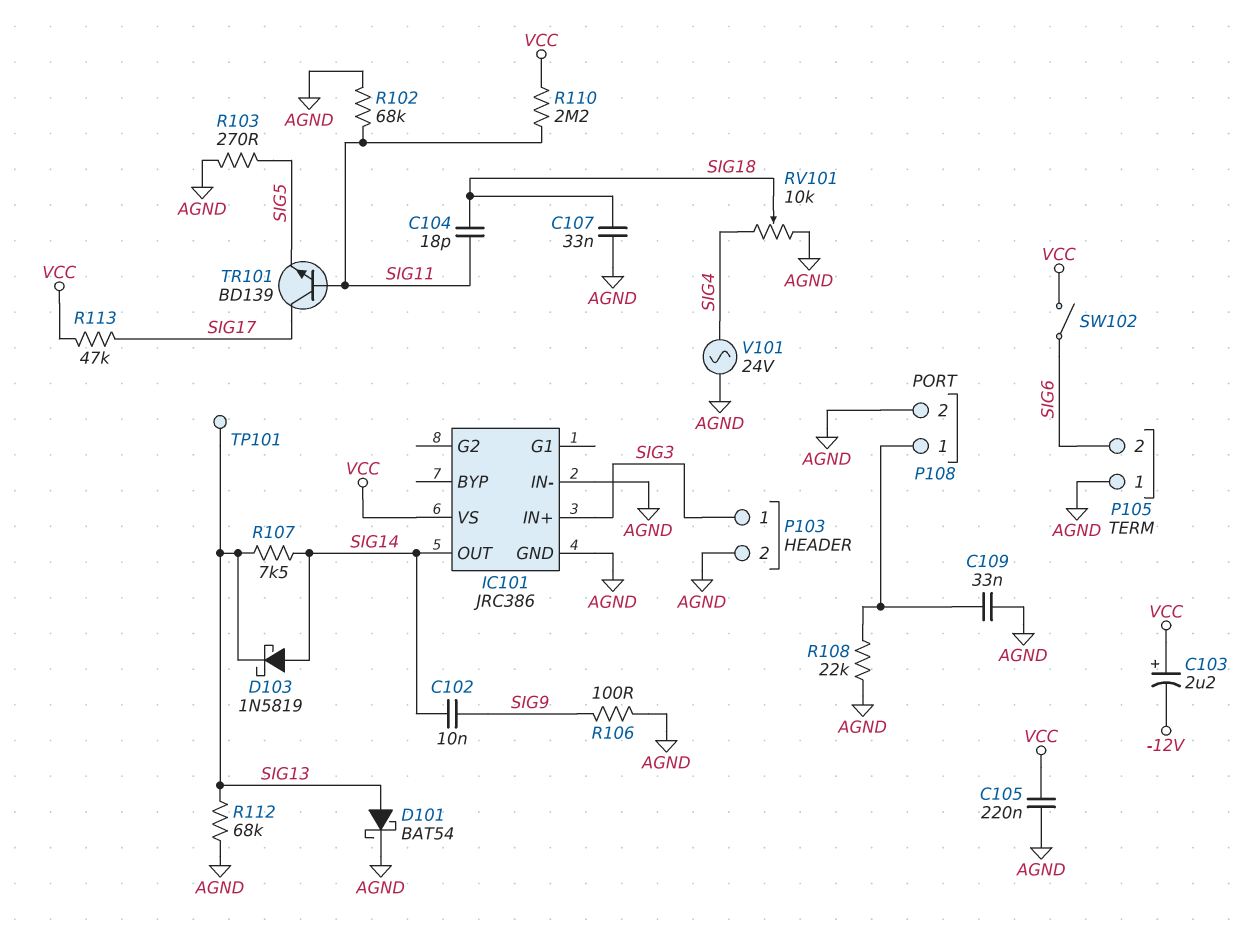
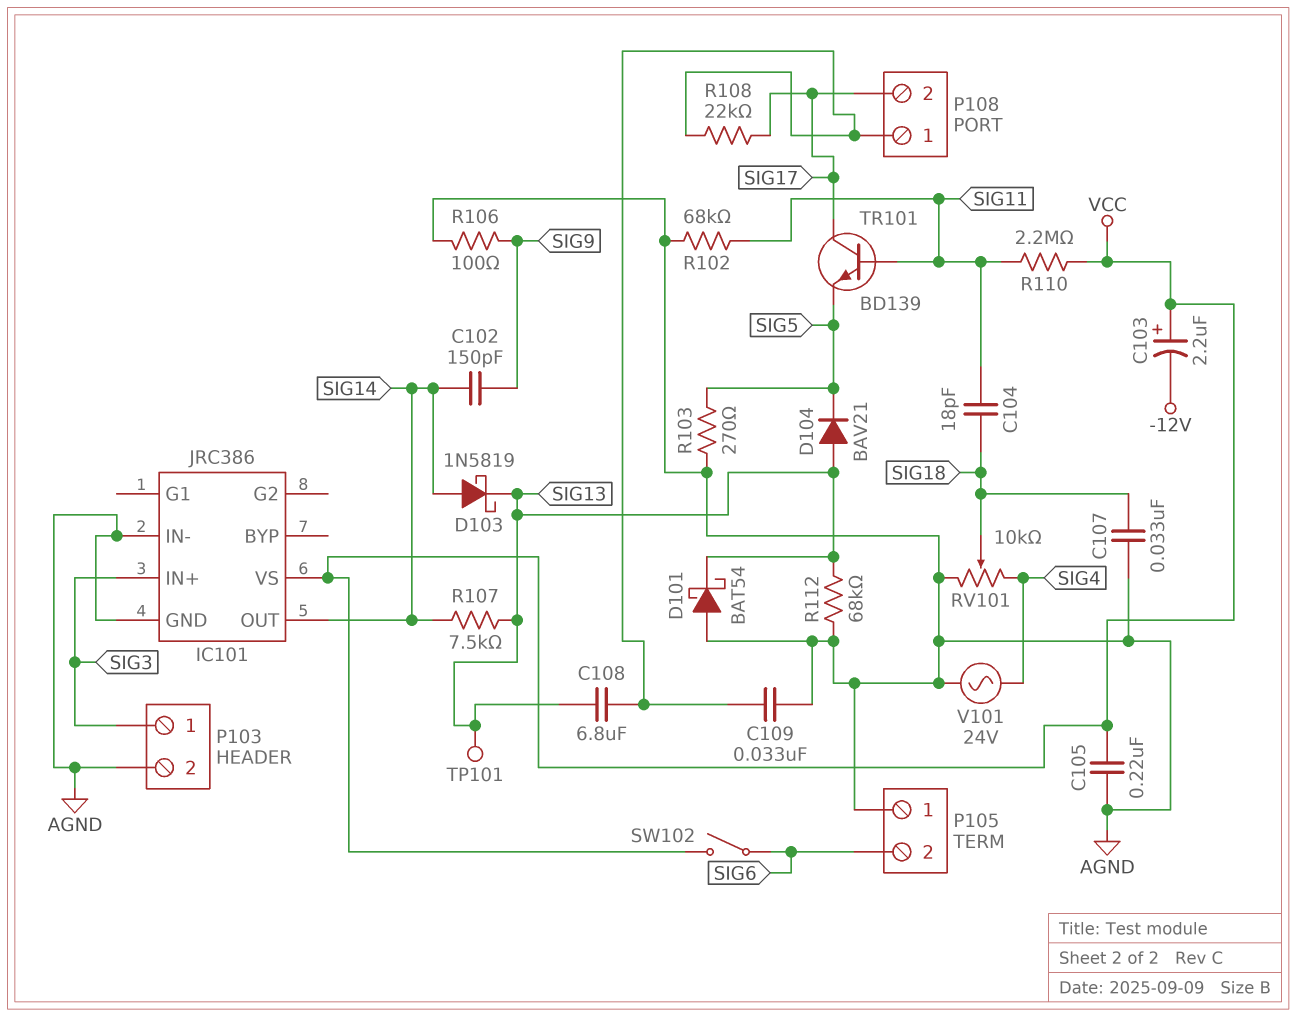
C102: 10nF (SIG9, SIG14) -> 150pF (SIG9, SIG14)
C108: none -> 6.8uF (P108/1, SIG13)
D101: schottky BAT54 (A SIG13, K AGND) -> schottky BAT54 (A AGND, K SIG13)
D104: none -> diode BAV21 (A SIG13, K SIG5)
P108 pin 2: AGND -> SIG17
R108: 22k (AGND, P108/1) -> 22k (P108/1, SIG17)
R113: 47k (SIG17, VCC) -> none

